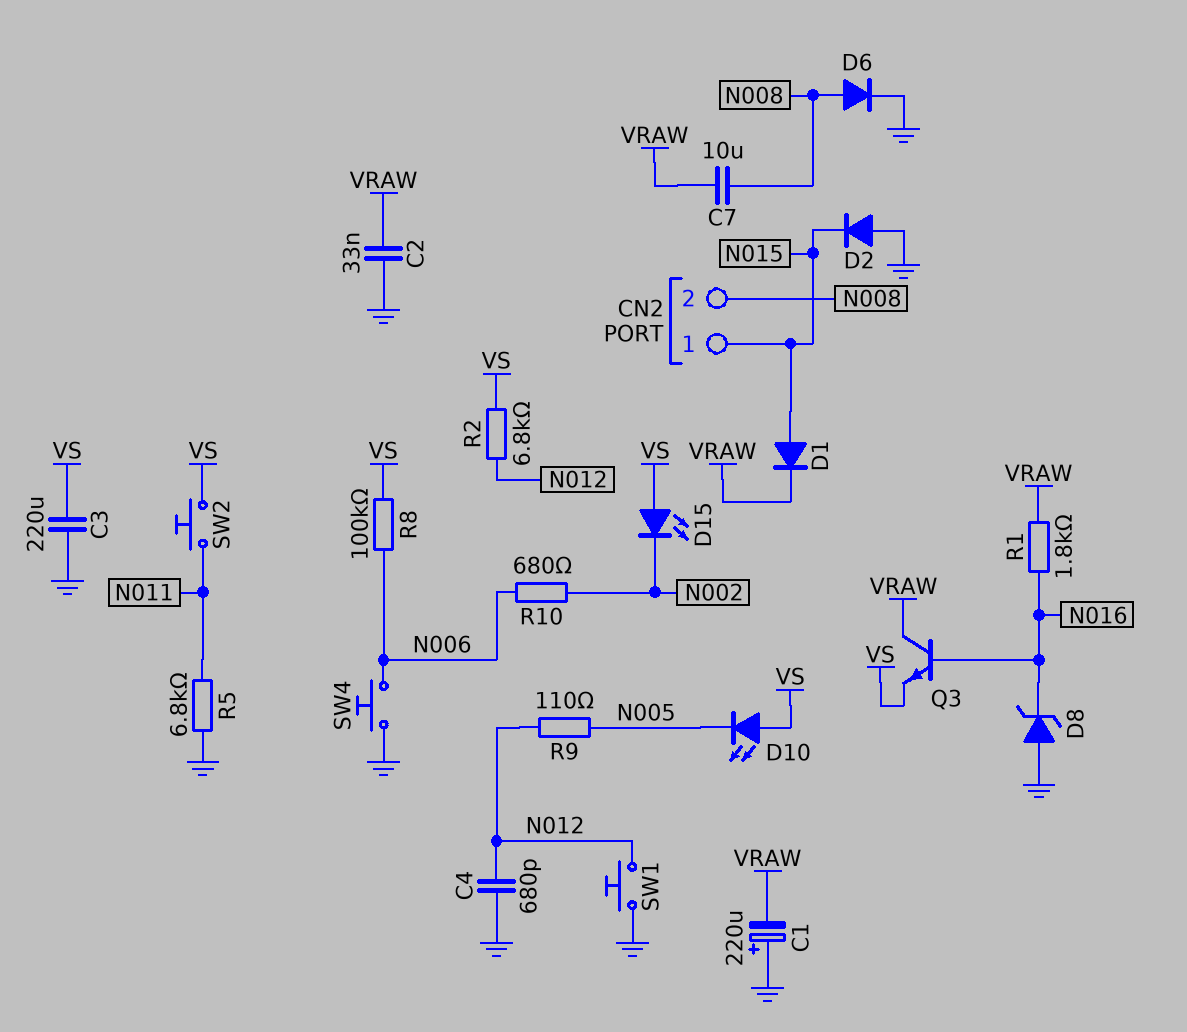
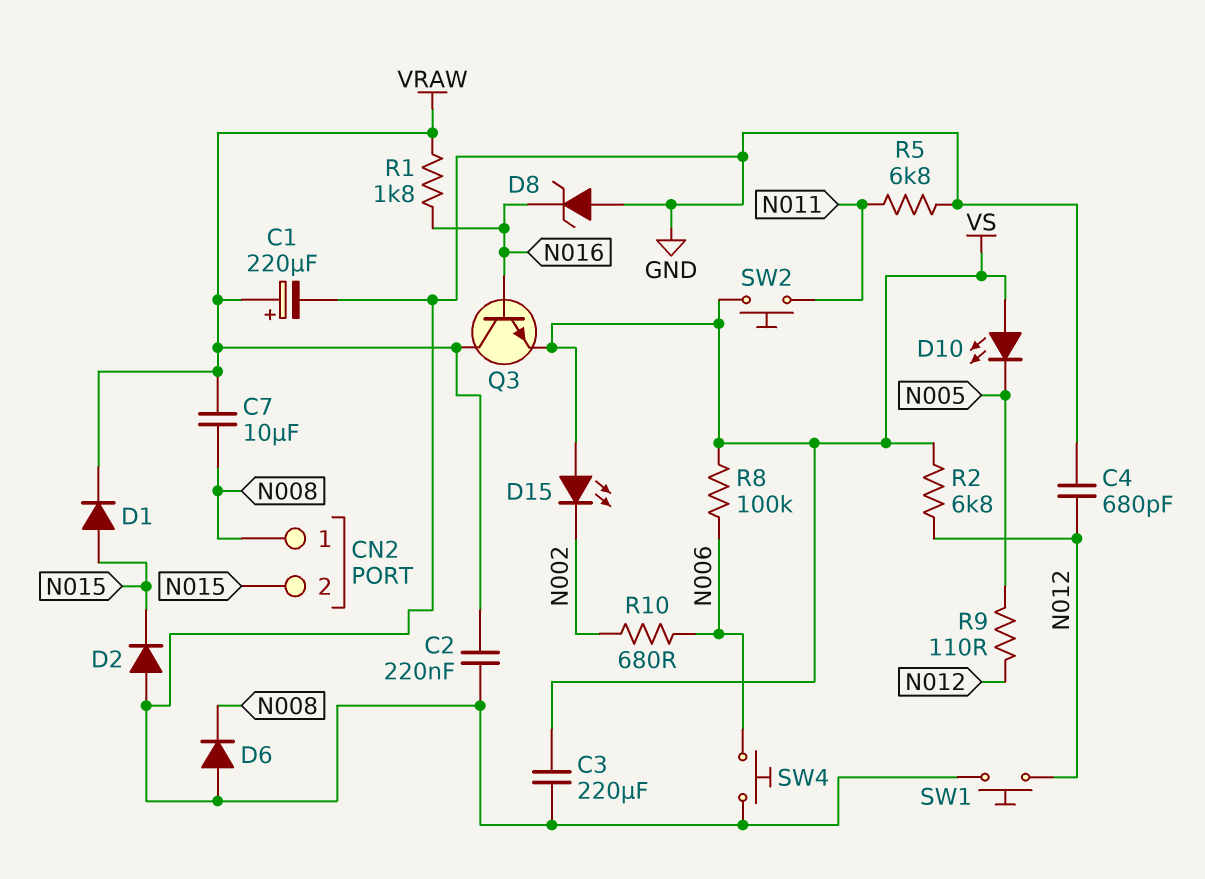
C1: 220uF (plus GND, minus VRAW) -> 220uF (plus VRAW, minus GND)
C2: 33nF (GND, VRAW) -> 220nF (GND, VRAW)
CN2 pin 1: N015 -> N008
CN2 pin 2: N008 -> N015
D6: diode (A N008, K GND) -> diode (A GND, K N008)

